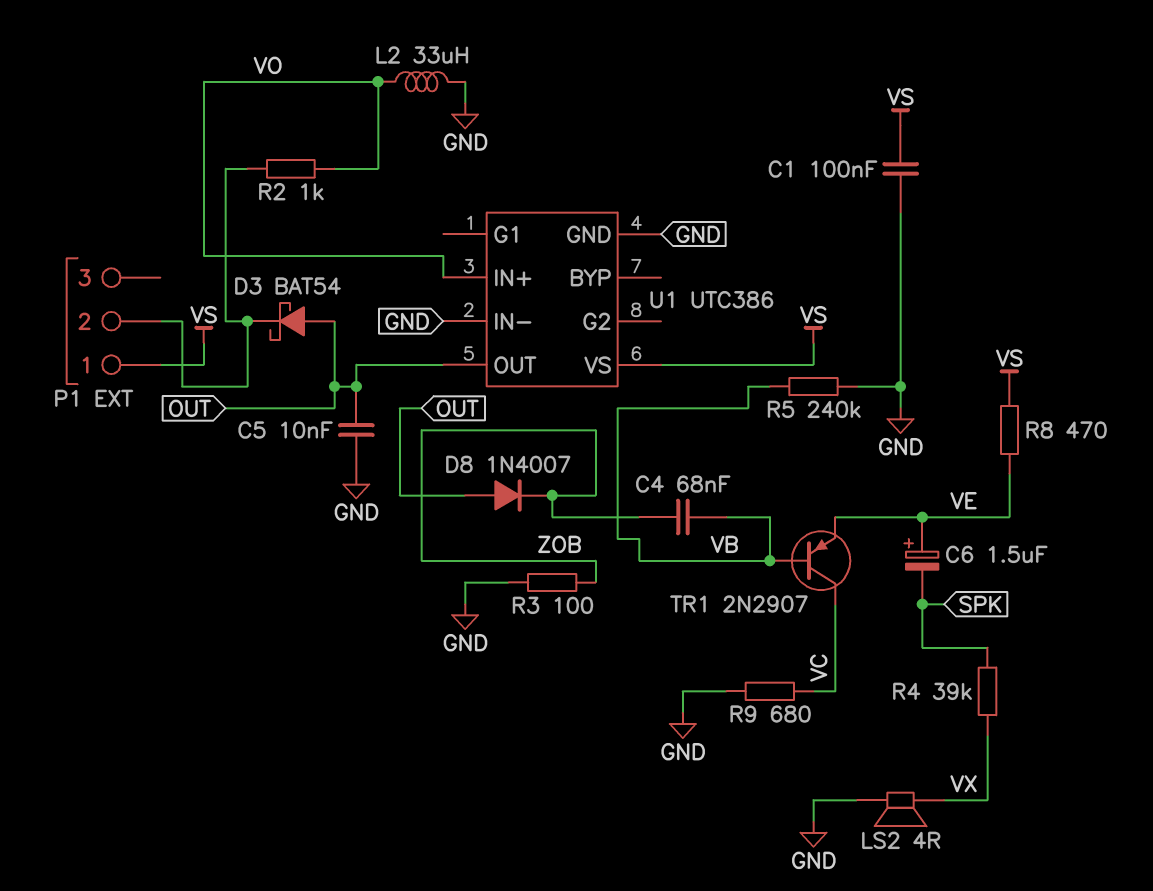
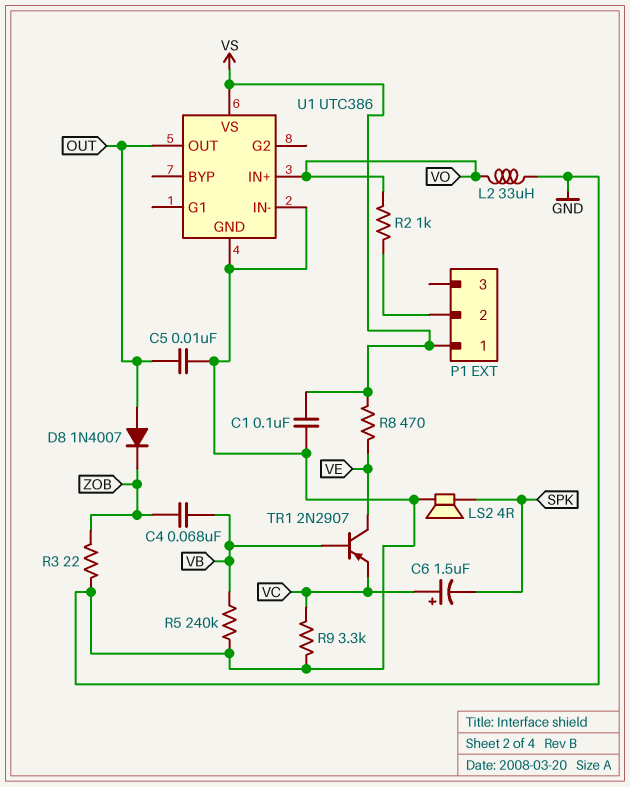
C6: 1.5uF (plus VE, minus SPK) -> 1.5uF (plus VC, minus SPK)
D3: schottky BAT54 (A OUT, K P1/2) -> none
LS2: speaker 4R (GND, VX) -> speaker 4R (GND, SPK)
R3: 100 (GND, ZOB) -> 22 (GND, ZOB)
R4: 39k (SPK, VX) -> none
R9: 680 (GND, VC) -> 3.3k (GND, VC)
TR1: PNP 2N2907 (B VB, C VC, E VE) -> PNP 2N2907 (B VB, C VE, E VC)

